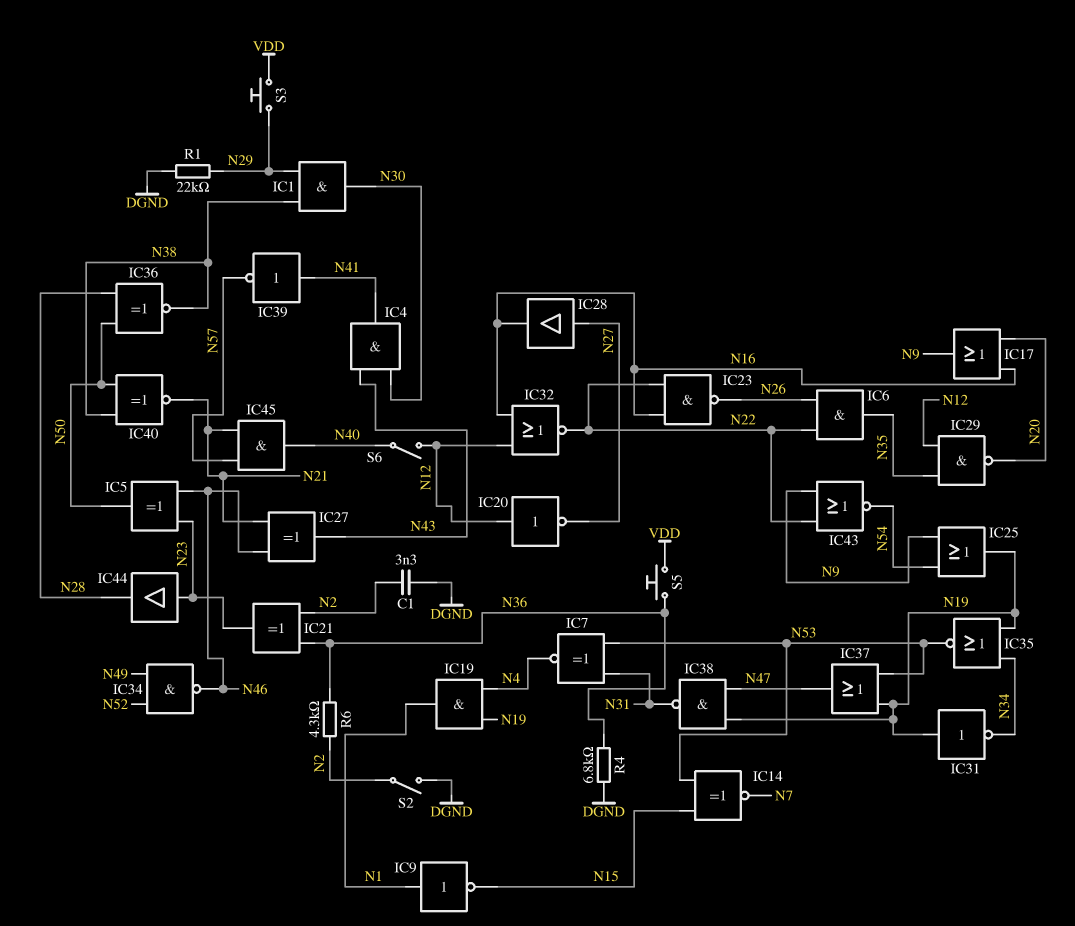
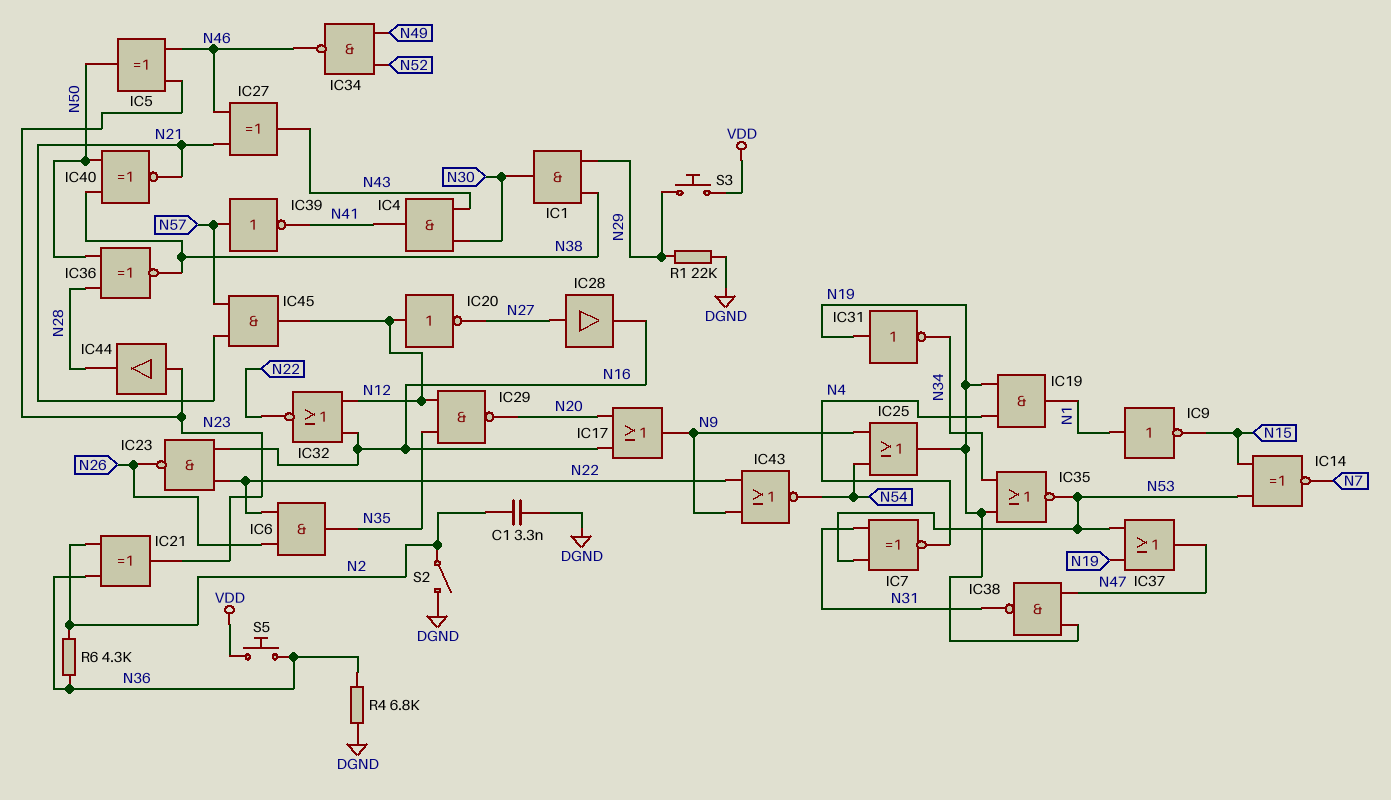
IC39: NOT (in N41, out N57) -> NOT (in N57, out N41)
IC45: AND (in N21, in N57, out N40) -> AND (in N21, in N57, out N12)
S6: switch (N12, N40) -> none

